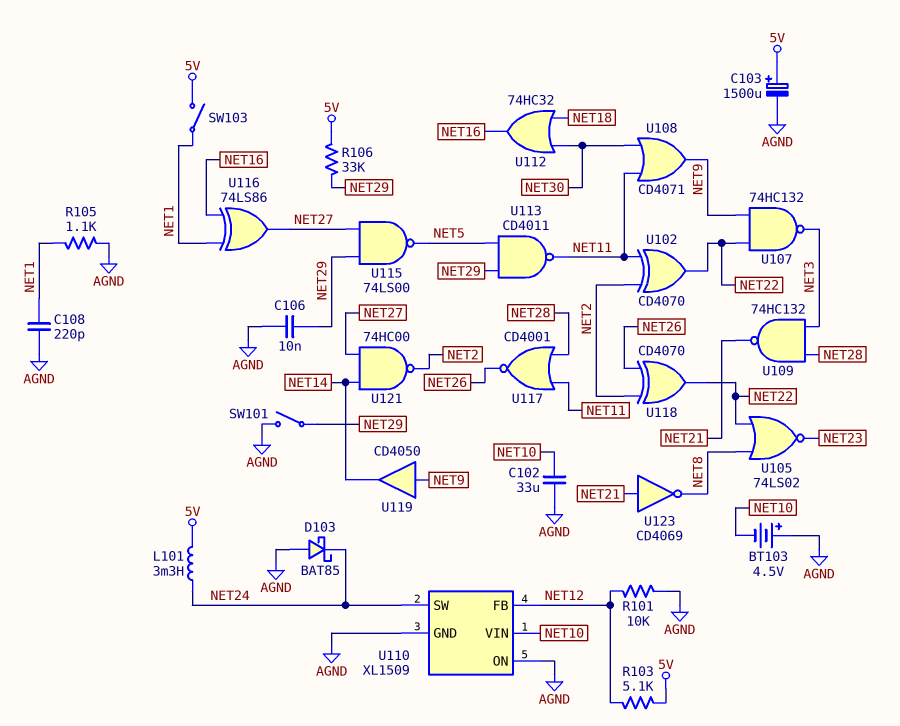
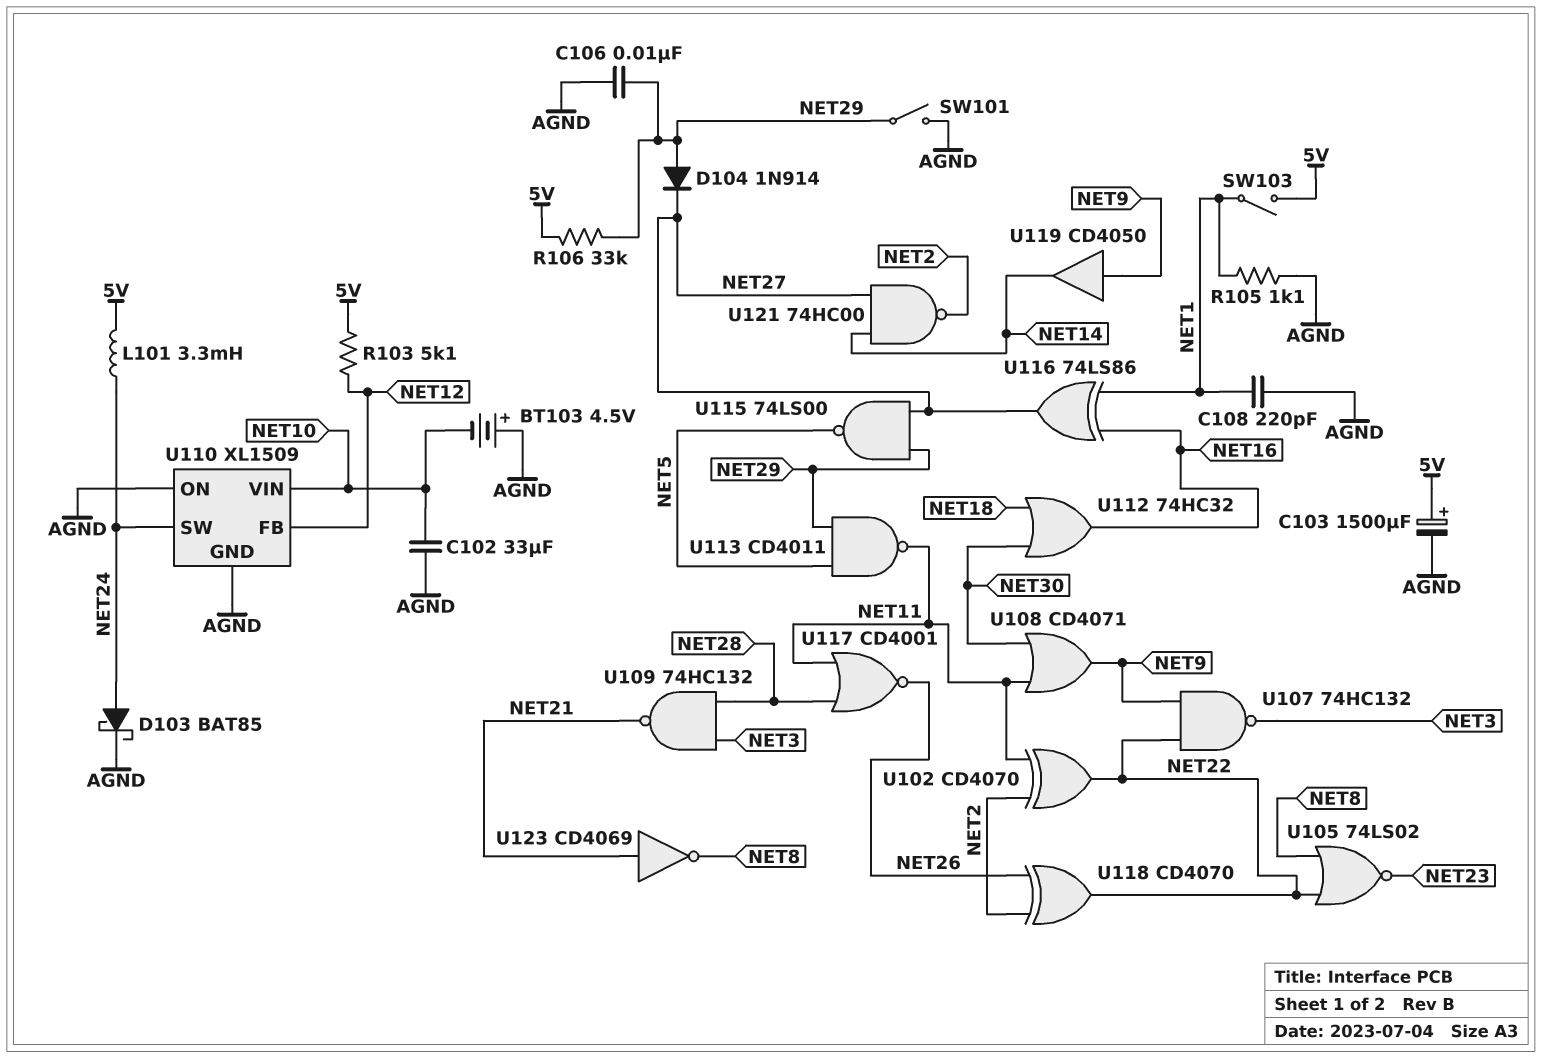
D103: schottky BAT85 (A AGND, K NET24) -> schottky BAT85 (A NET24, K AGND)
D104: none -> diode 1N914 (A NET29, K NET27)
R101: 10k (AGND, NET12) -> none

